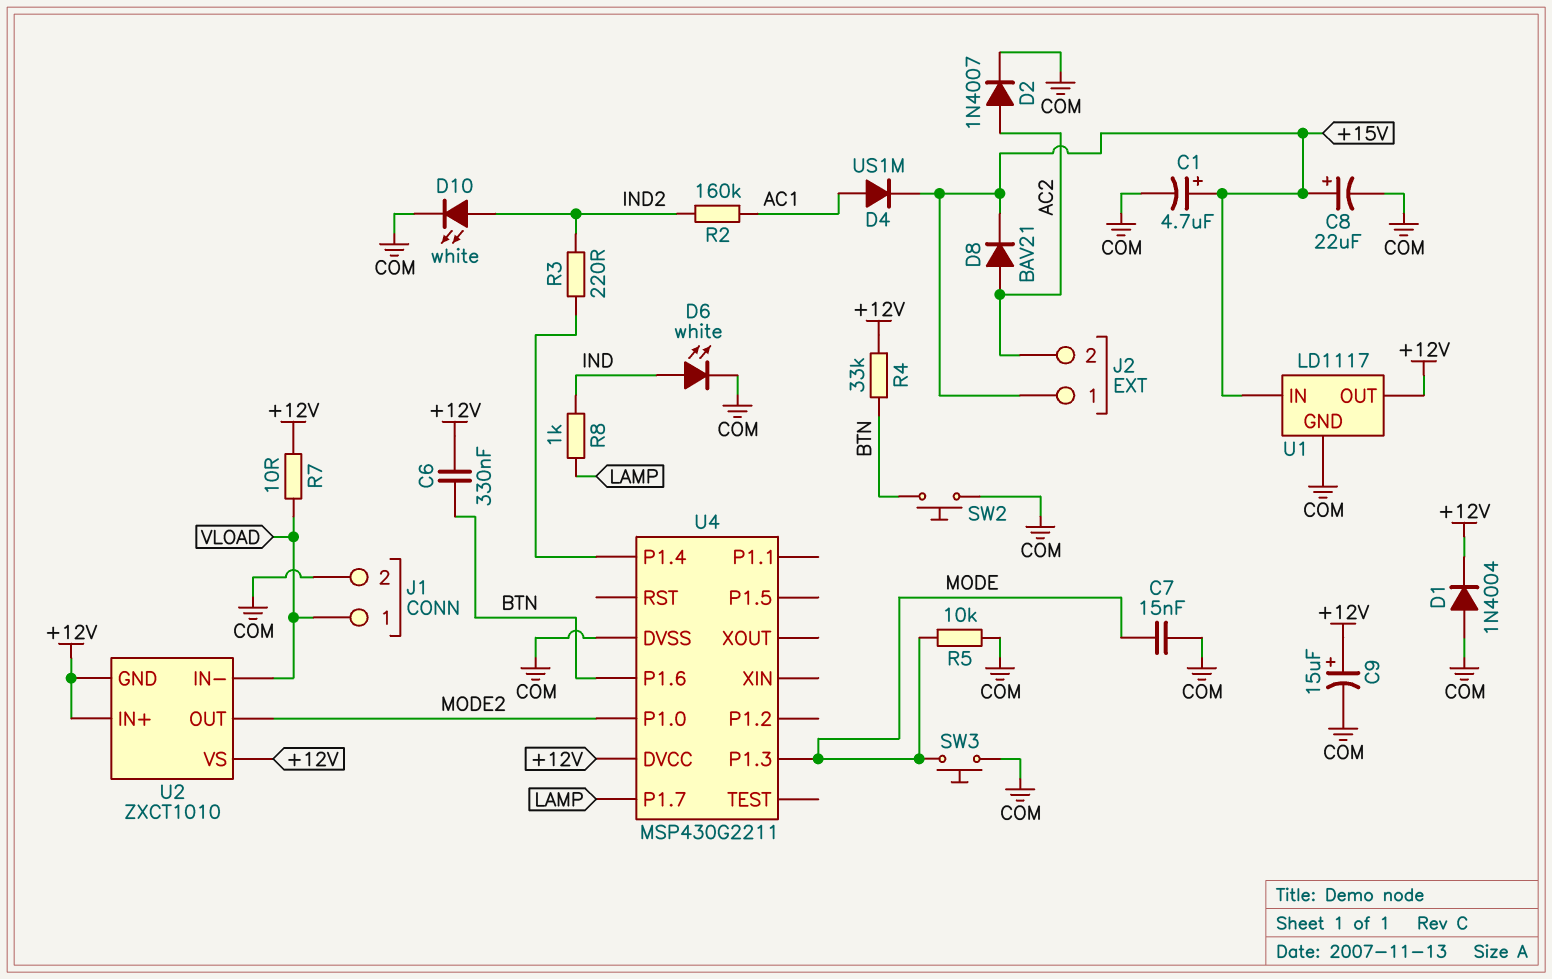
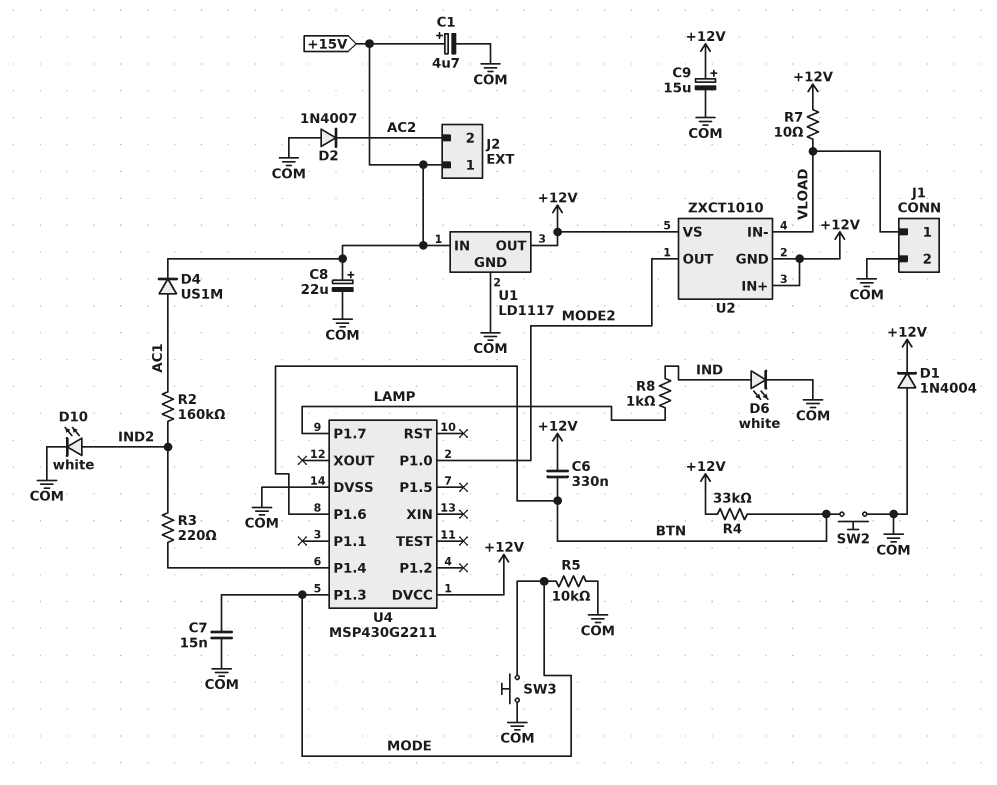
D2: diode 1N4007 (A AC2, K COM) -> diode 1N4007 (A COM, K AC2)
D8: diode BAV21 (A AC2, K +15V) -> none

